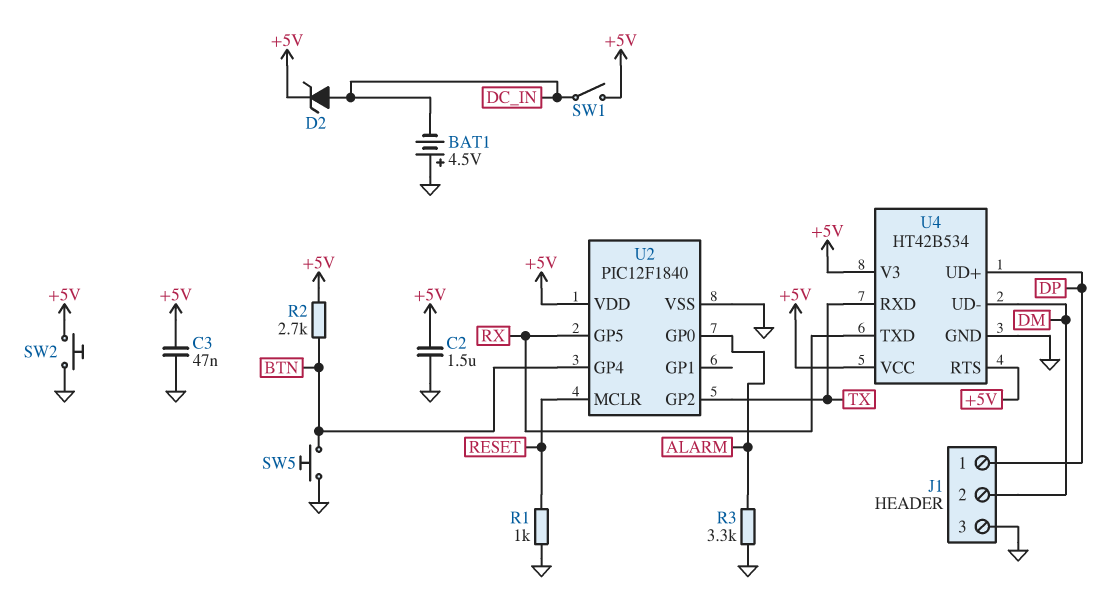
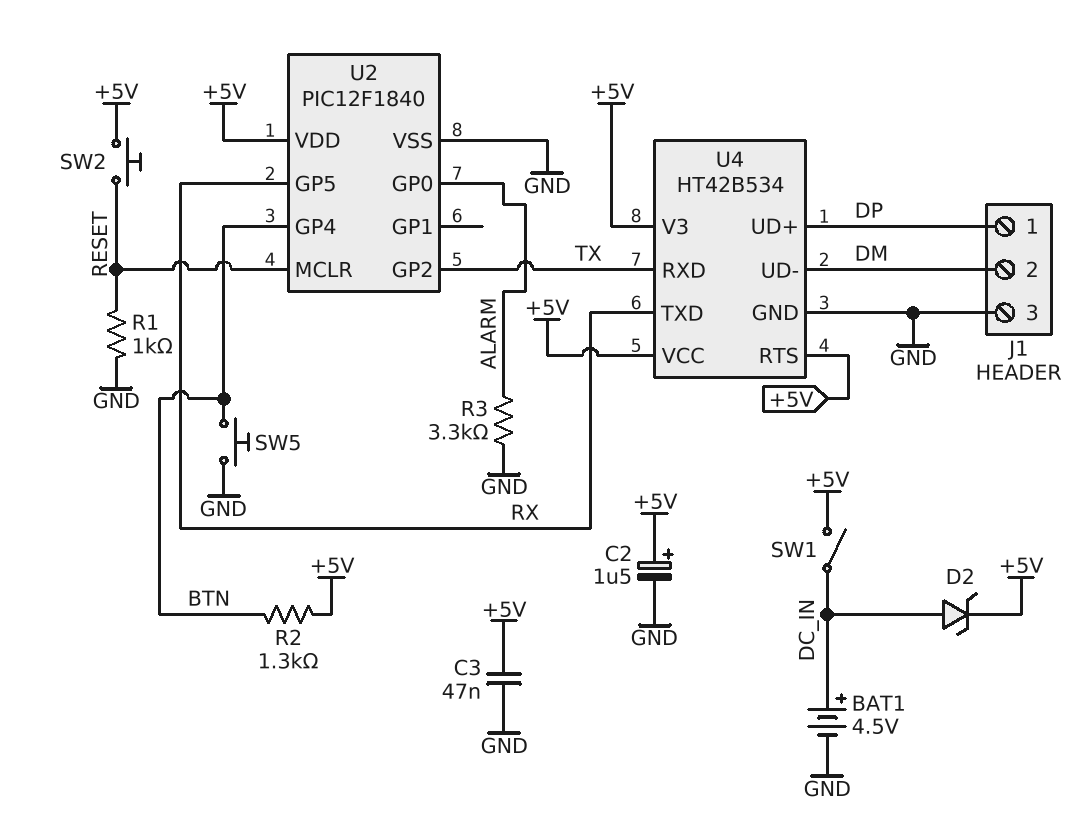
BAT1: 4.5V (plus GND, minus DC_IN) -> 4.5V (plus DC_IN, minus GND)
C2: 1.5uF (+5V, GND) -> 1.5uF (plus +5V, minus GND)
R2: 2.7k (+5V, BTN) -> 1.3k (+5V, BTN)
SW2: button (+5V, GND) -> button (+5V, RESET)

